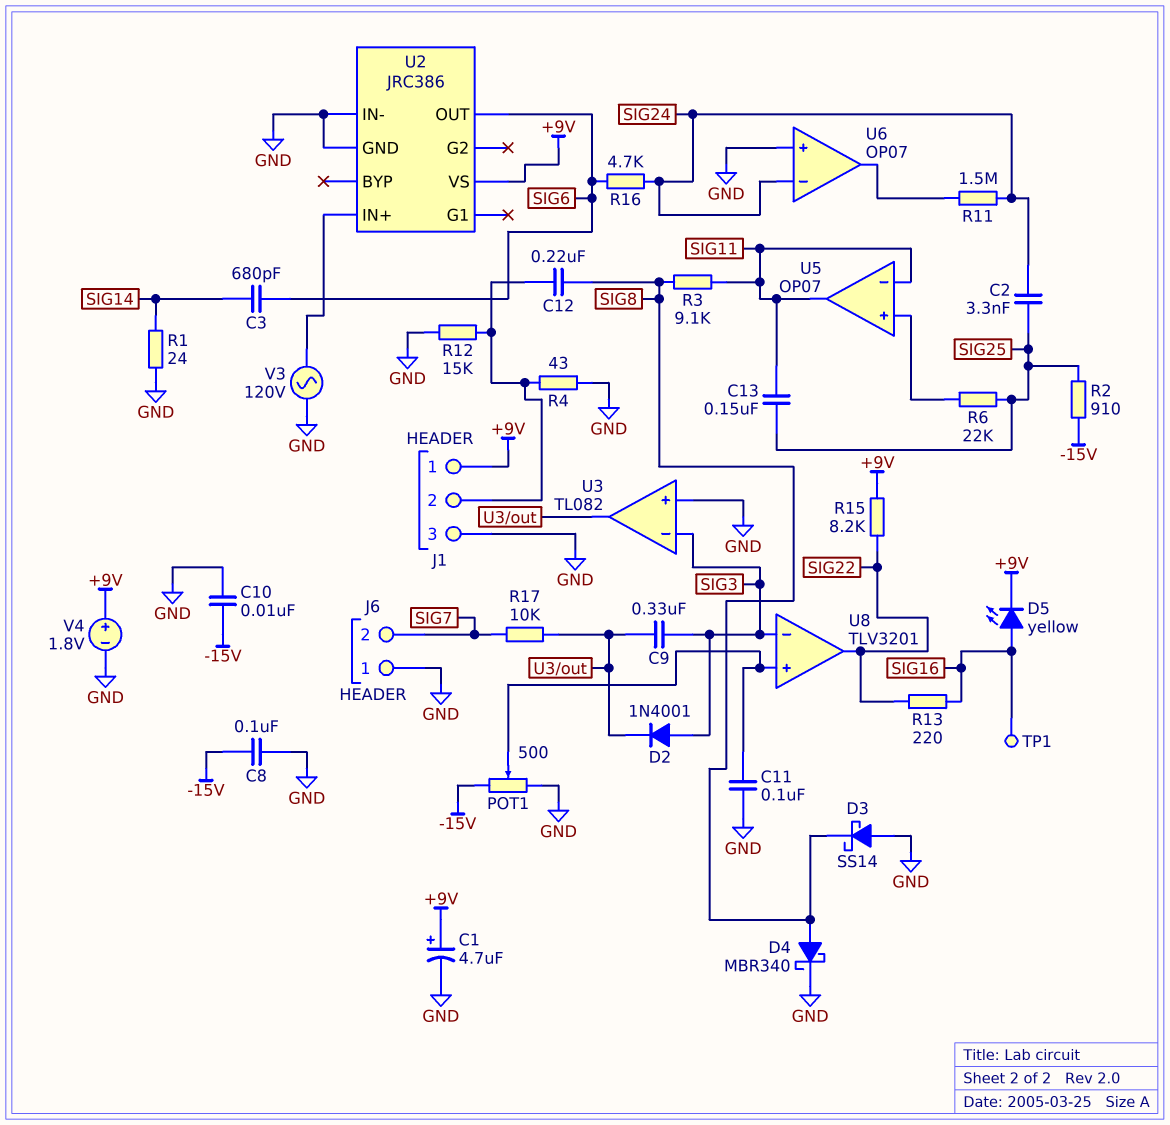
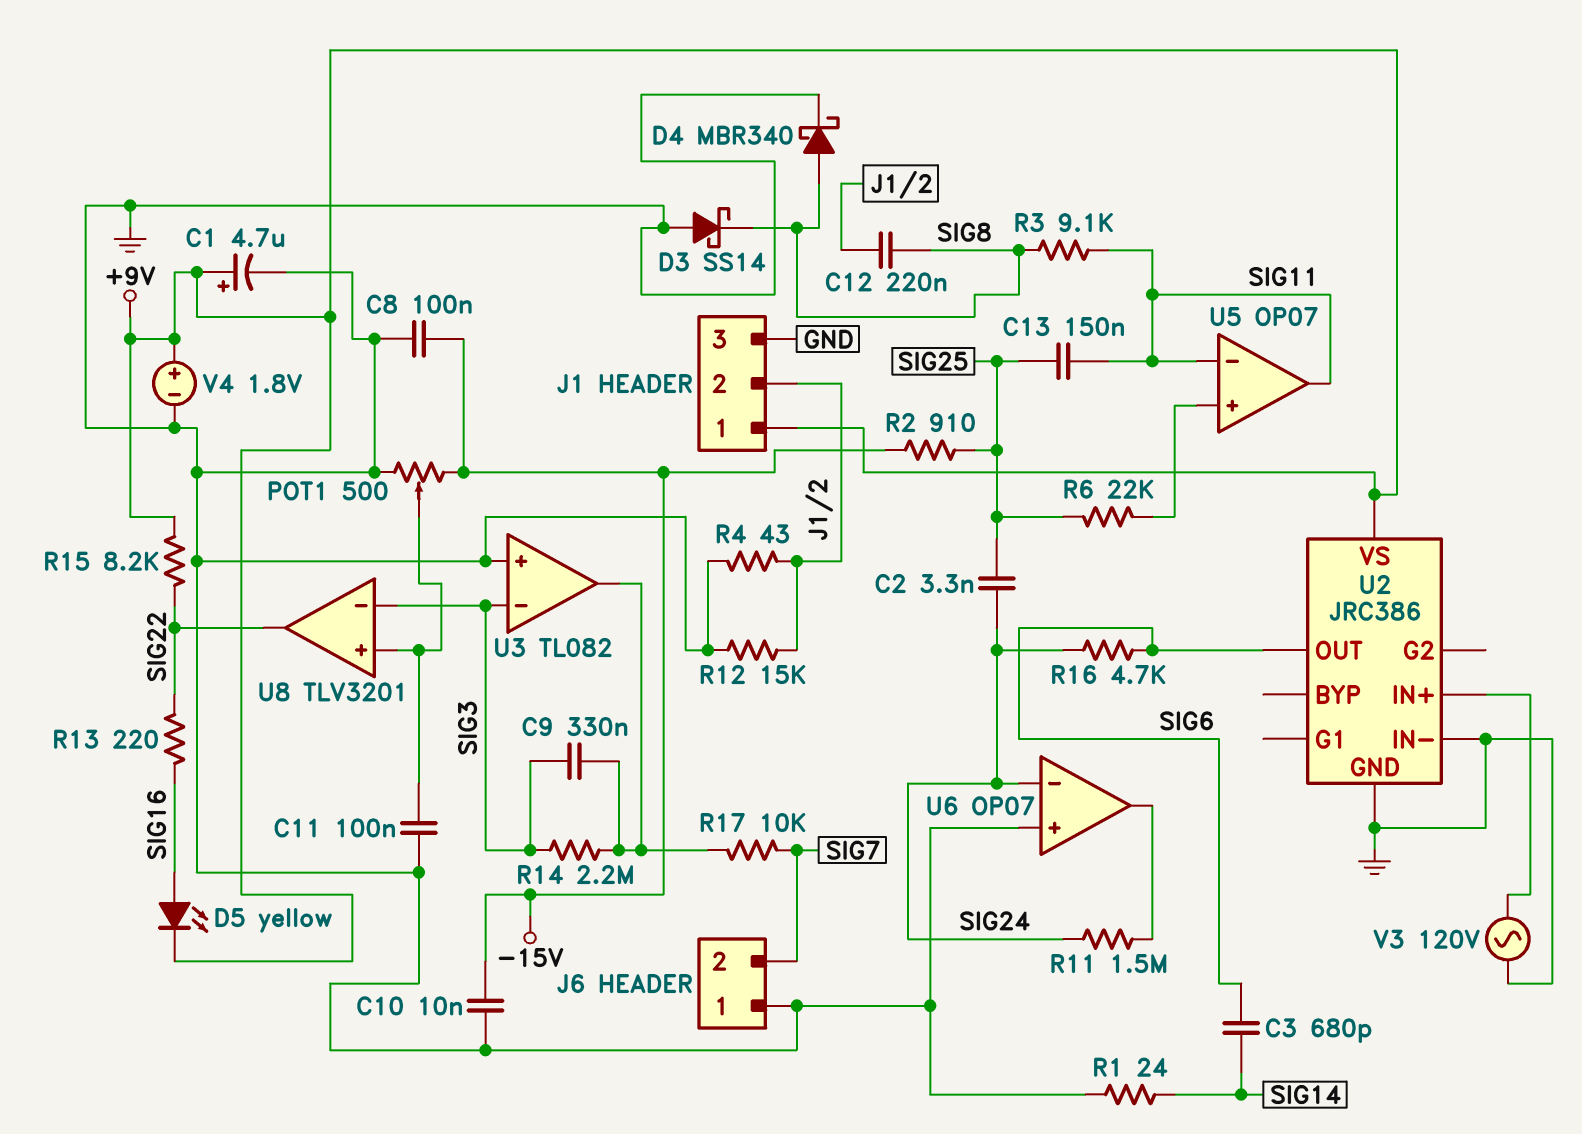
D2: diode 1N4001 (A SIG3, K U3/out) -> none
R14: none -> 2.2M (SIG3, U3/out)
TP1: test point (SIG16) -> none

